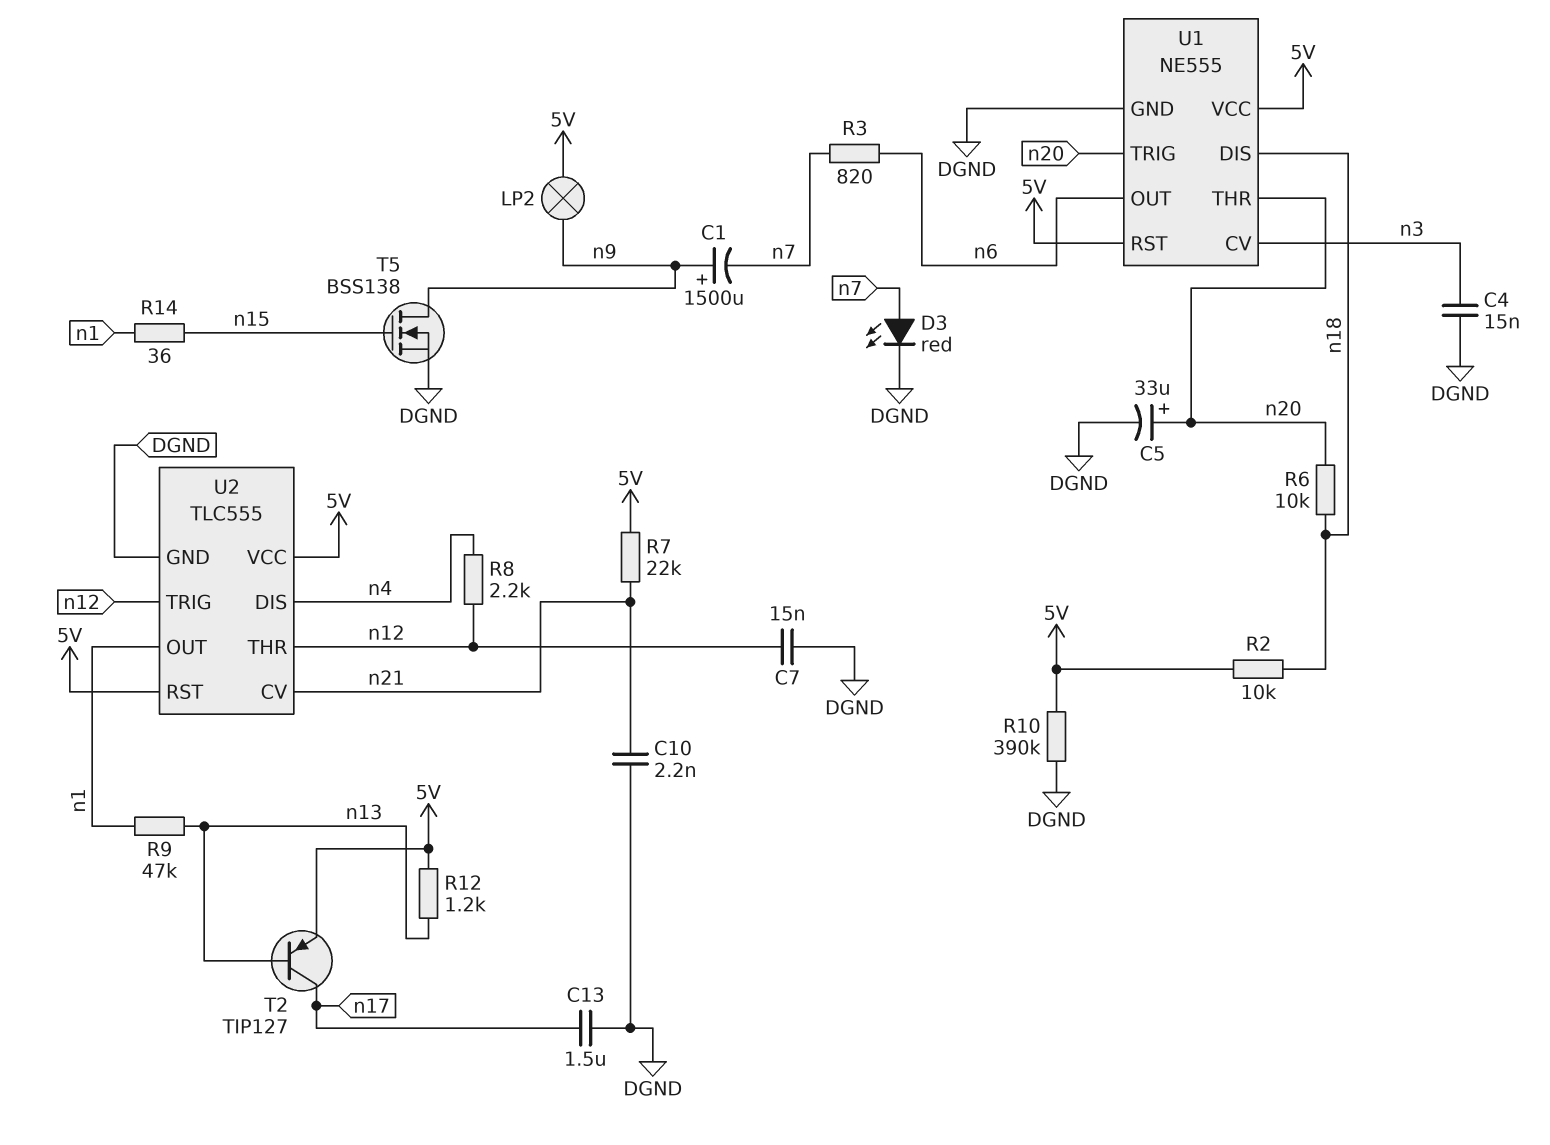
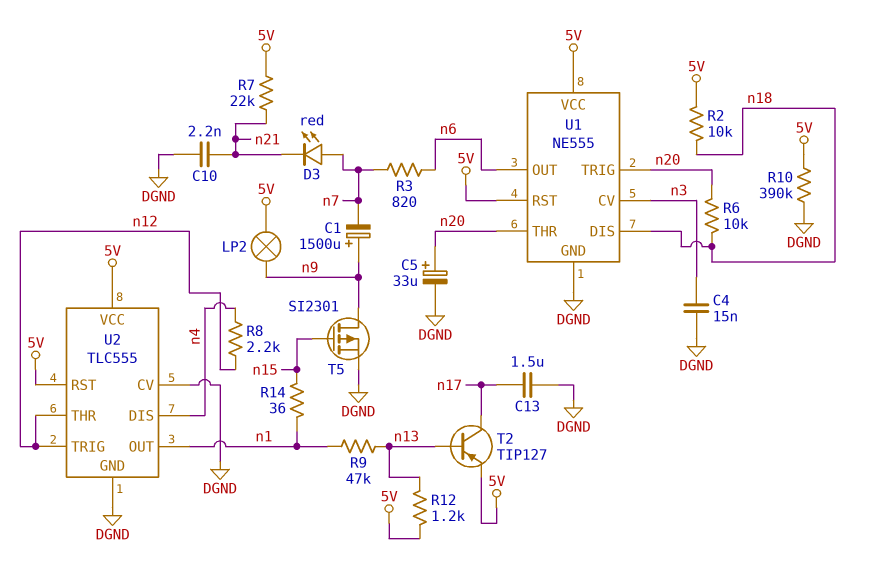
C7: 15nF (DGND, n12) -> none
D3: LED red (A n7, K DGND) -> LED red (A n7, K n21)
T5: NMOS BSS138 (G n15, D n9, S DGND) -> PMOS SI2301 (G n15, D n9, S DGND)
U2 pin CV: n21 -> DGND

